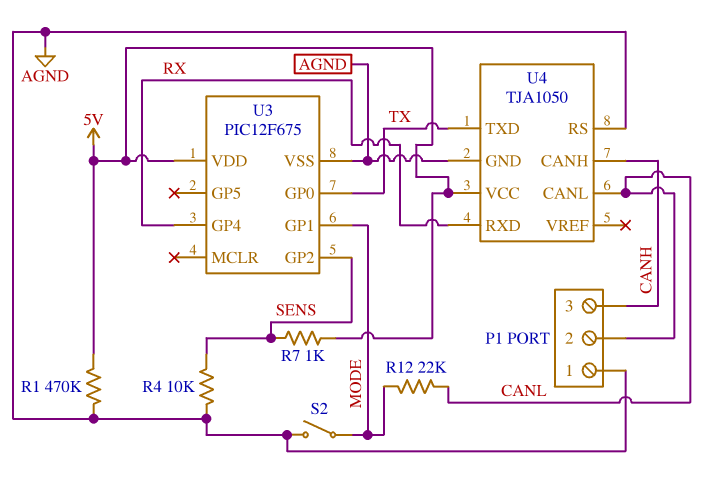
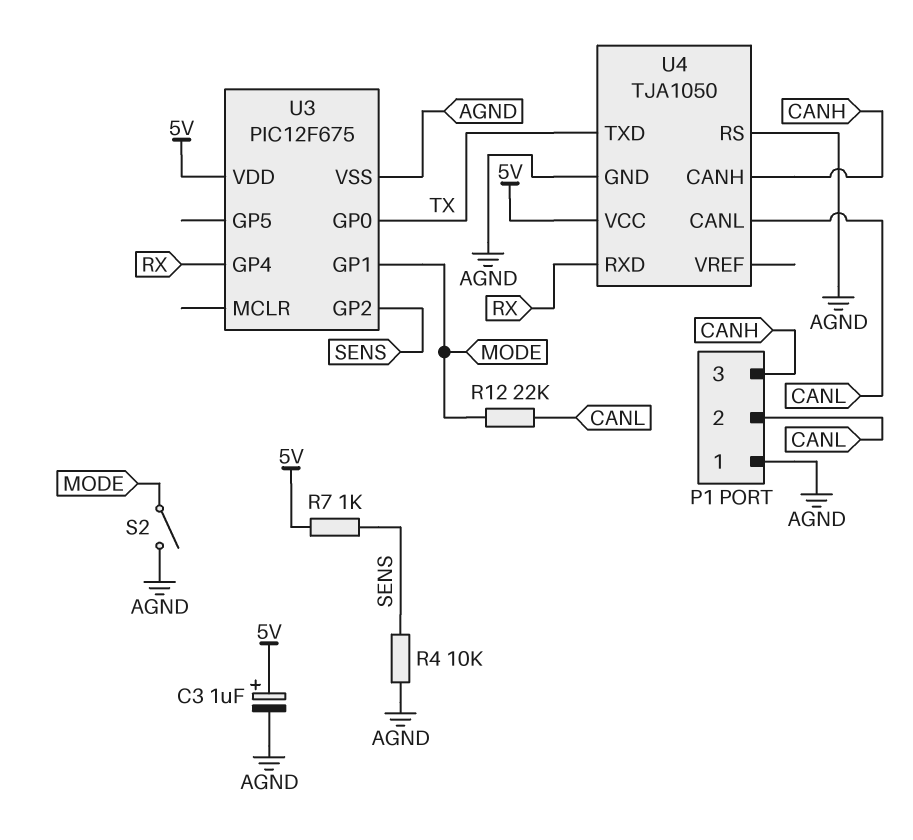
C3: none -> 1uF (plus 5V, minus AGND)
R1: 470k (5V, AGND) -> none

